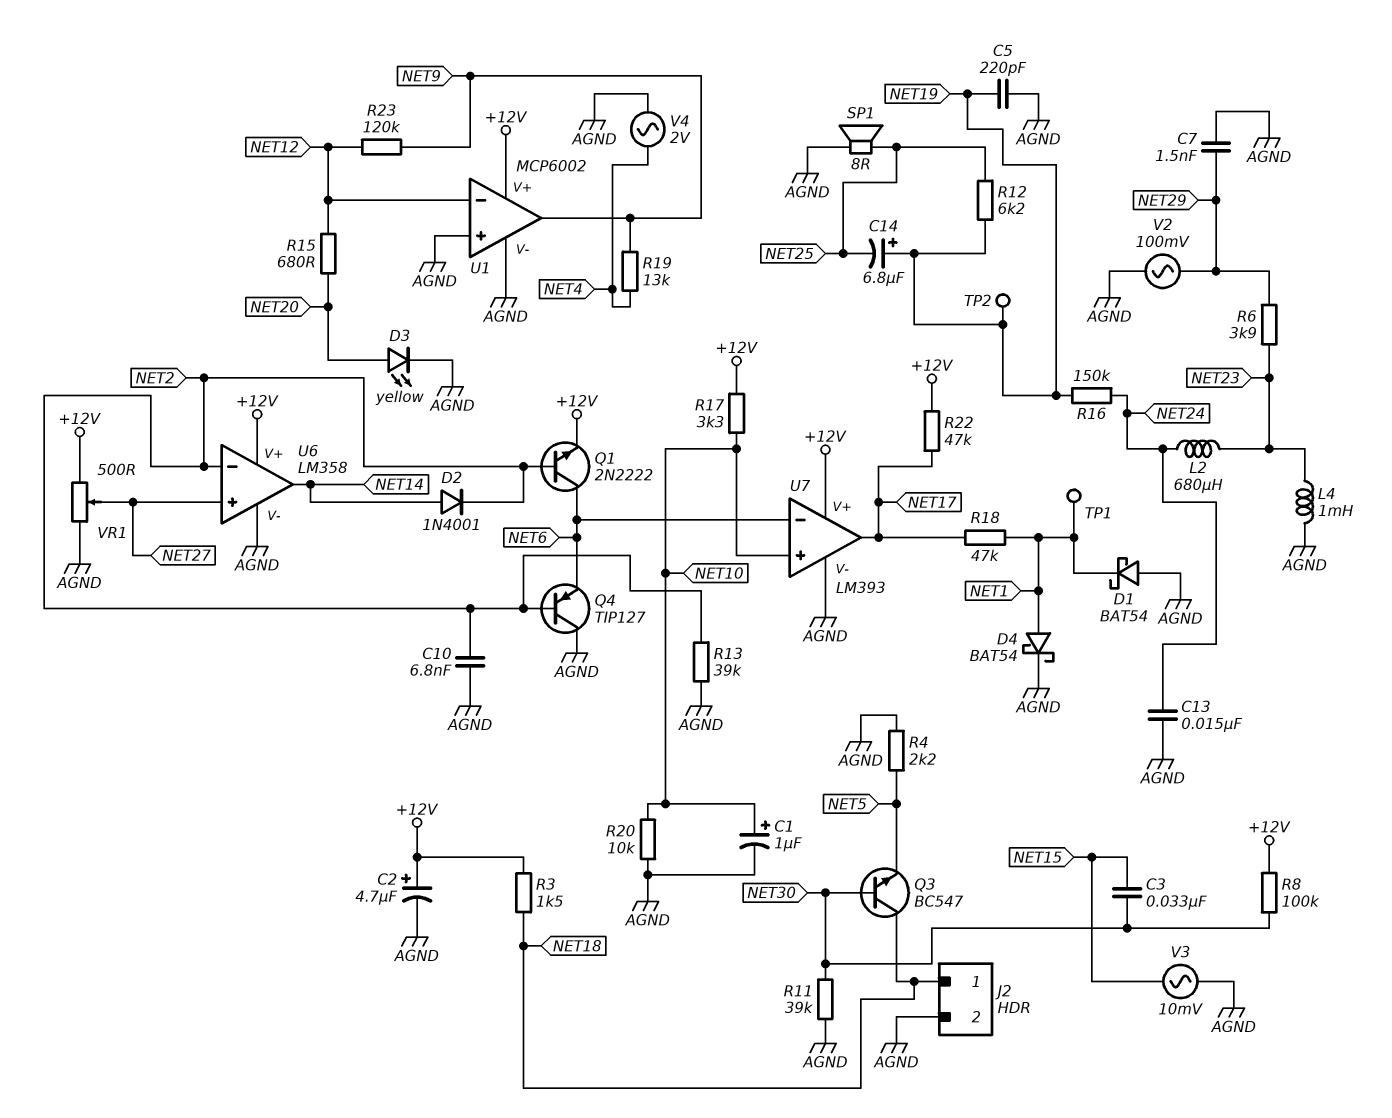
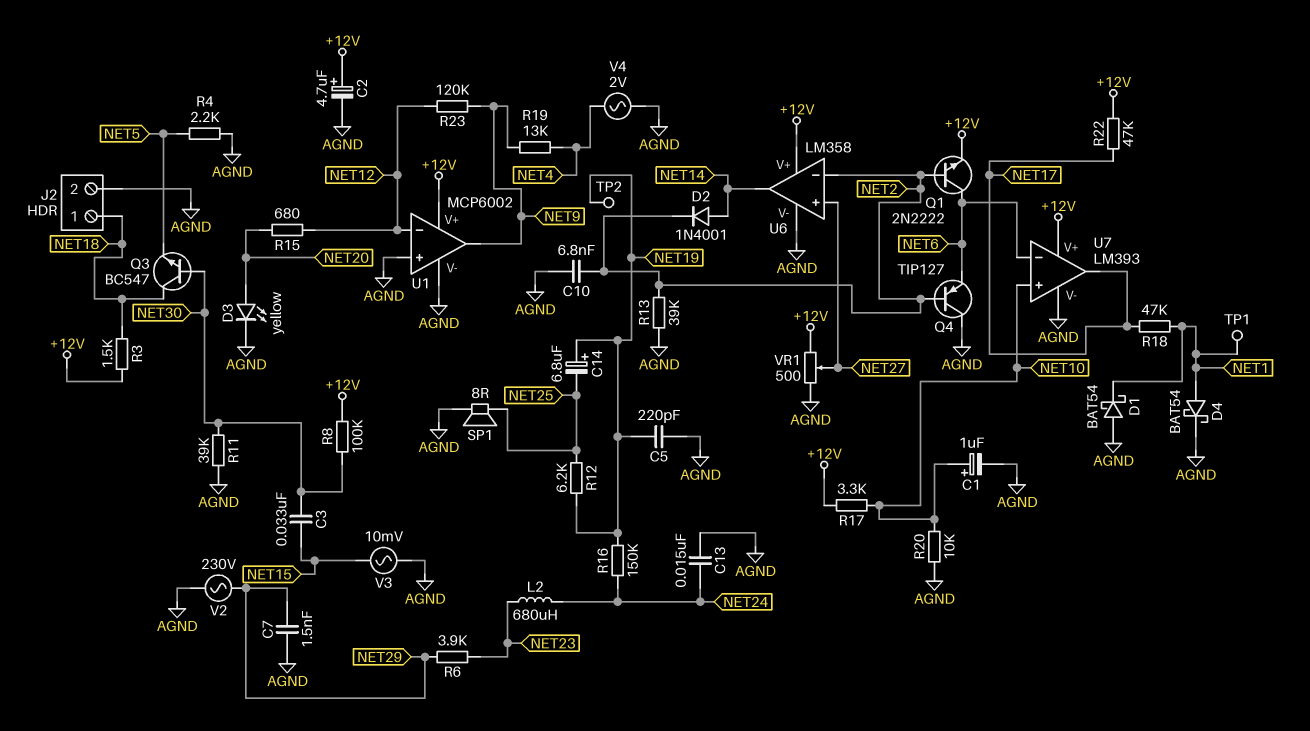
L4: 1mH (AGND, NET23) -> none
V2: AC 100mV (AGND, NET29) -> AC 230V (AGND, NET29)

